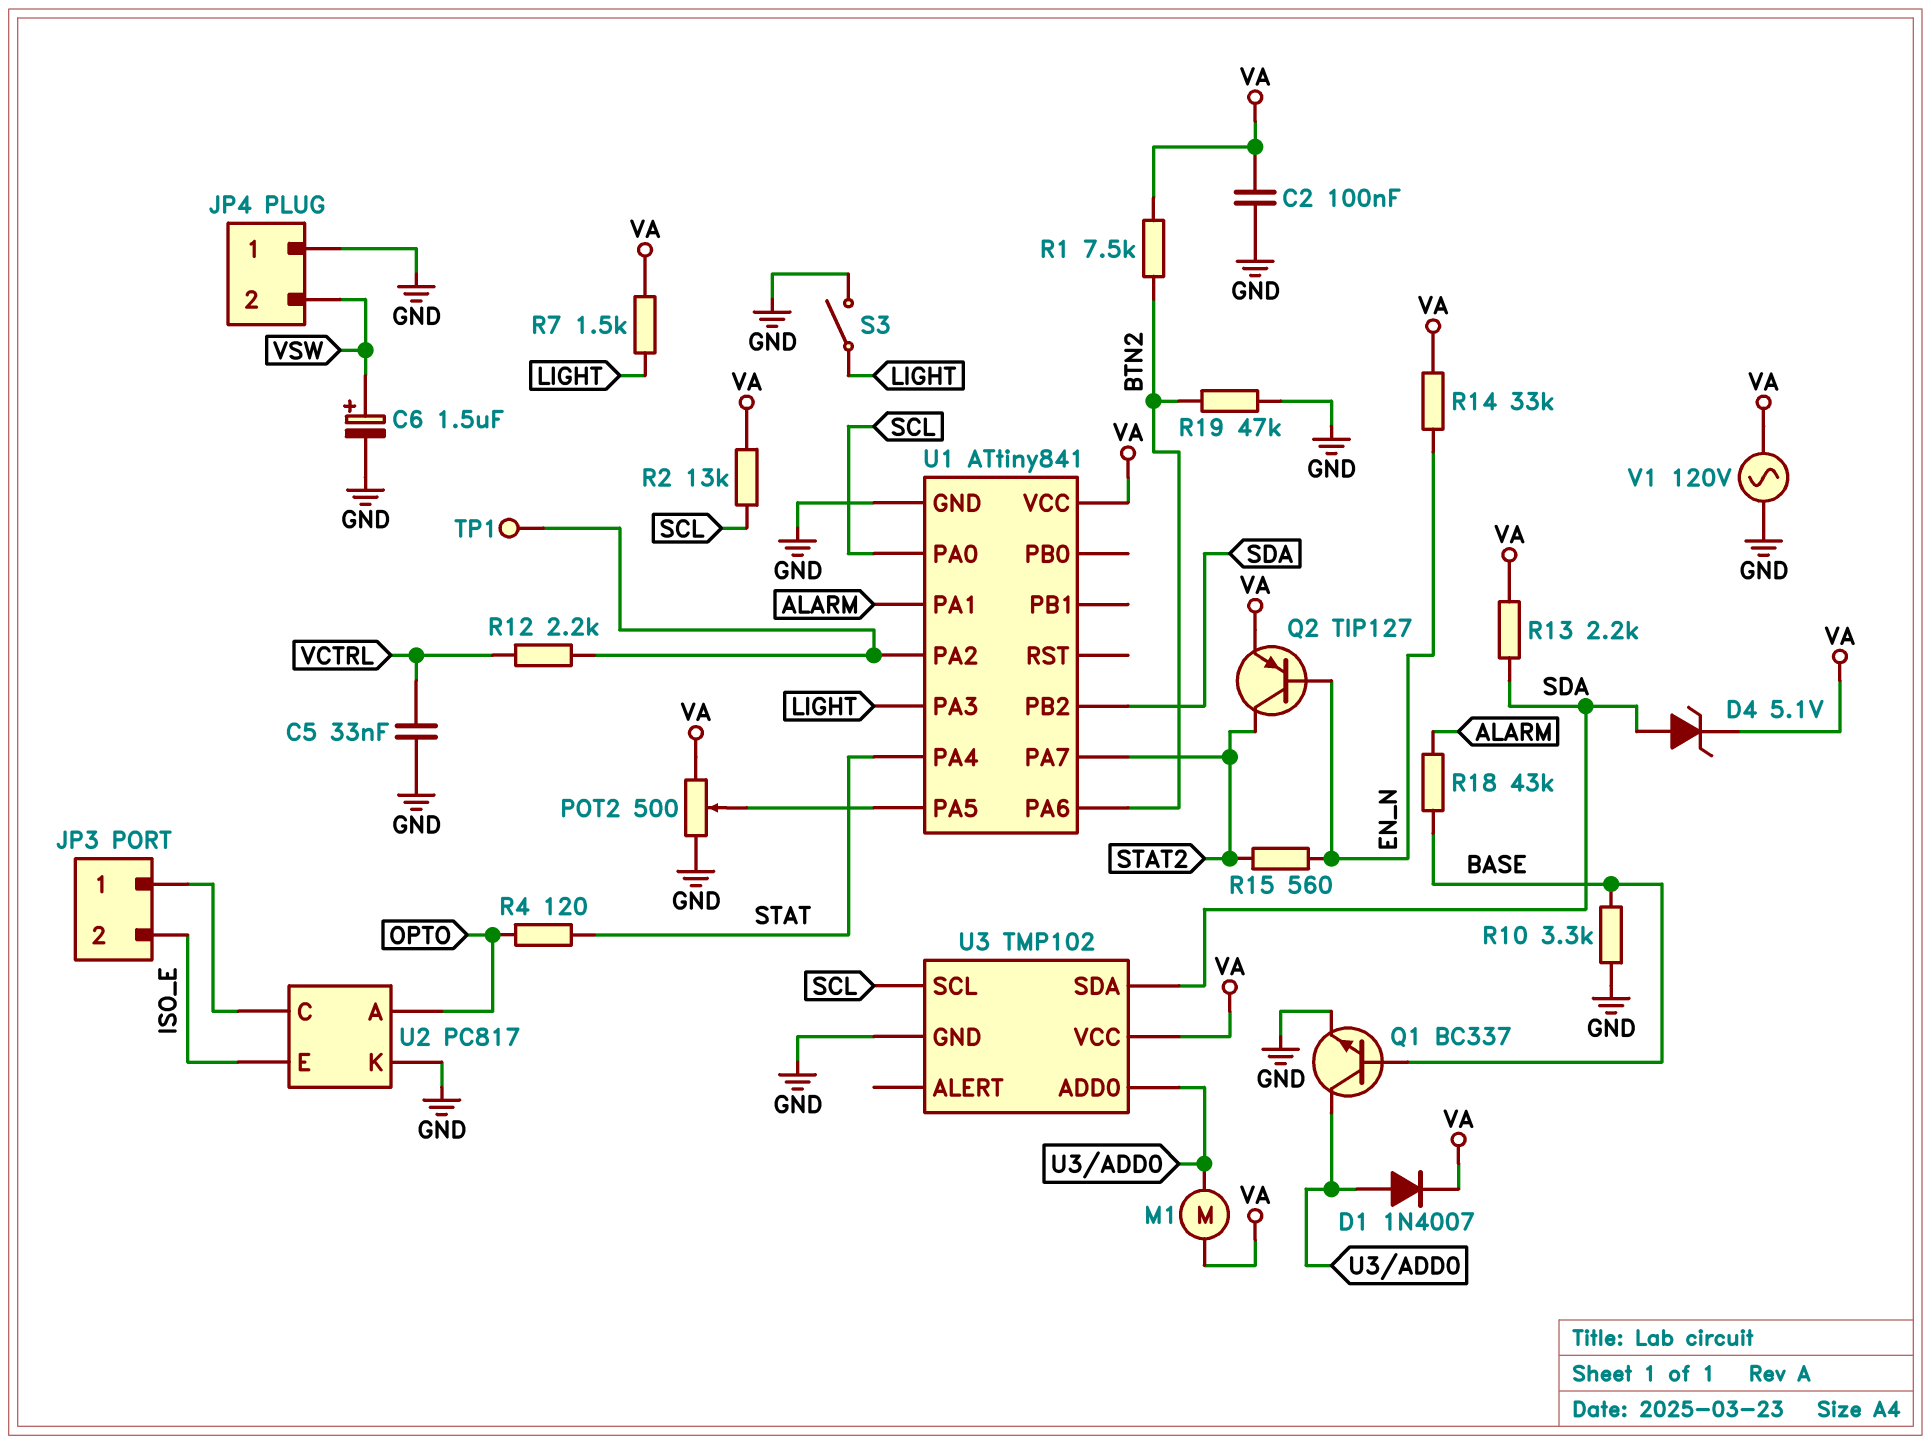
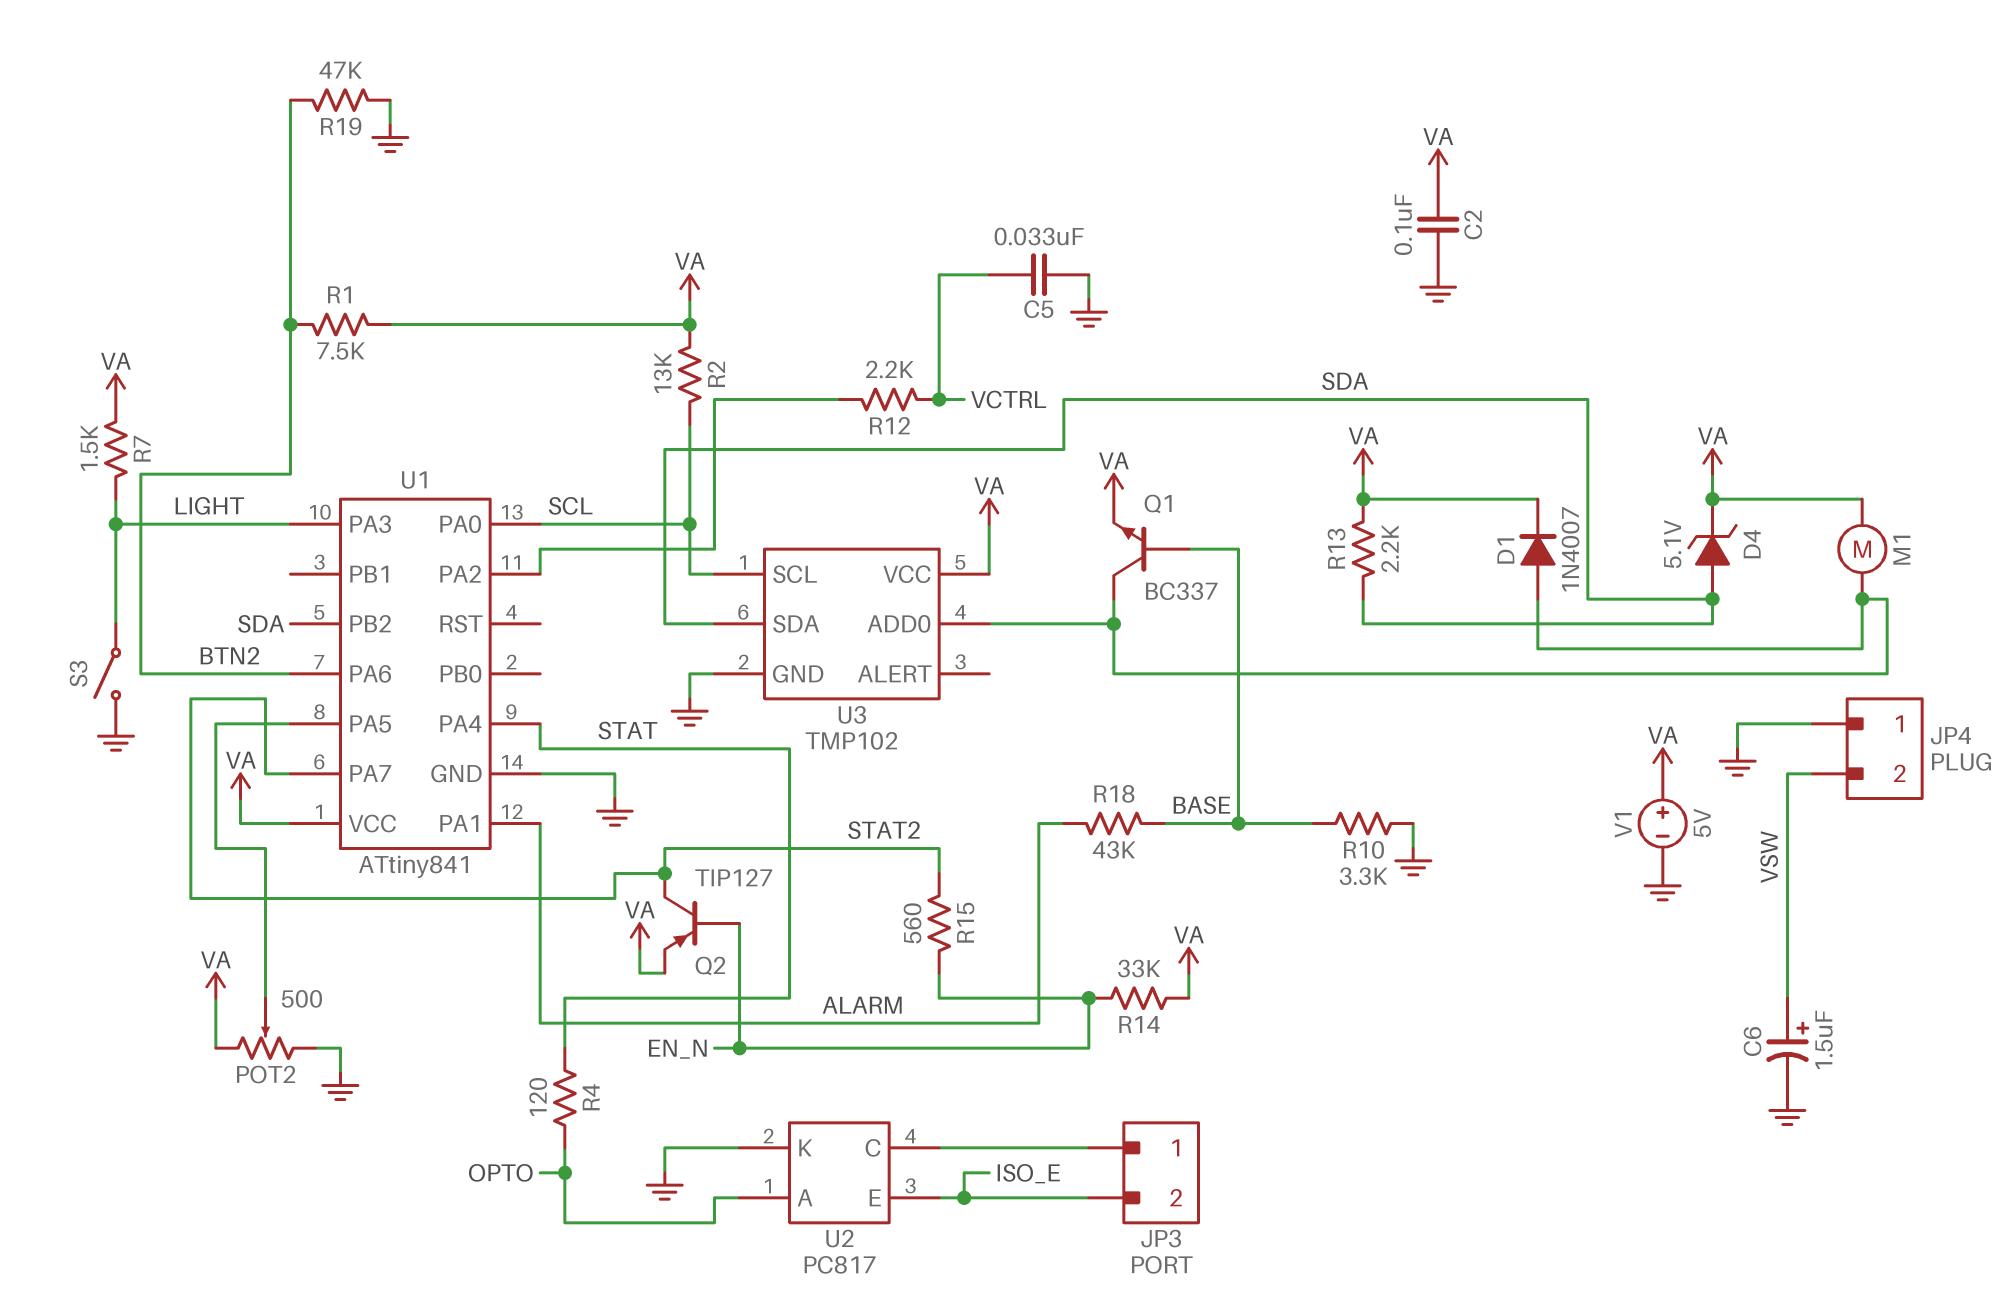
Q1: NPN BC337 (B BASE, C U3/ADD0, E GND) -> NPN BC337 (B BASE, C U3/ADD0, E VA)
TP1: test point (U1/PA2) -> none
V1: AC 120V (GND, VA) -> 5V (plus VA, minus GND)

